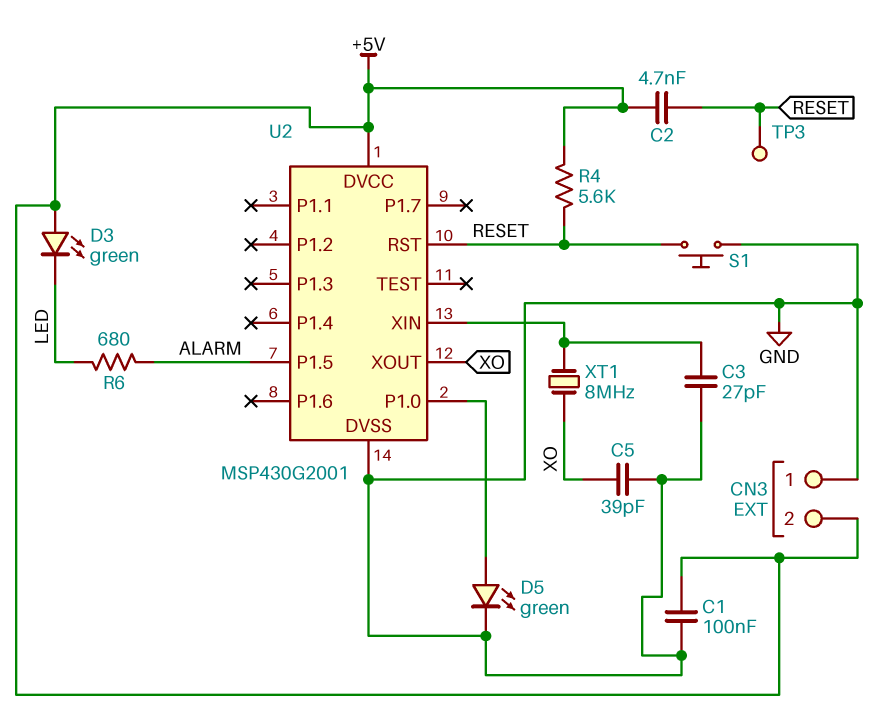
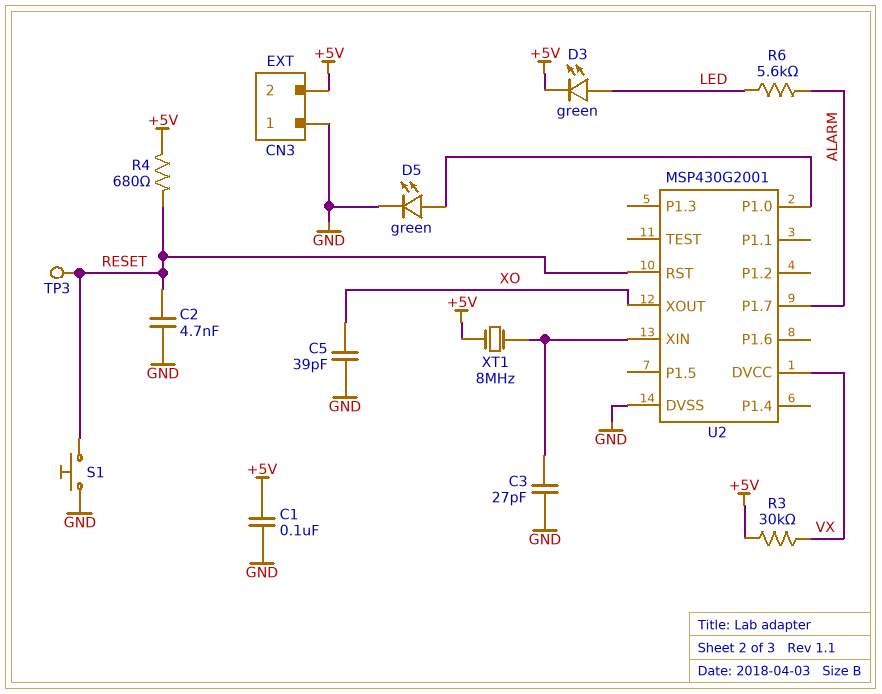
C2: 4.7nF (+5V, RESET) -> 4.7nF (GND, RESET)
D3: LED green (A +5V, K LED) -> LED green (A LED, K +5V)
R3: none -> 30k (+5V, VX)
R4: 5.6k (+5V, RESET) -> 680 (+5V, RESET)
R6: 680 (ALARM, LED) -> 5.6k (ALARM, LED)
U2 pin DVCC: +5V -> VX
U2 pin P1.5: ALARM -> none
U2 pin P1.7: none -> ALARM
XT1: 8MHz (U2/XIN, XO) -> 8MHz (+5V, U2/XIN)

